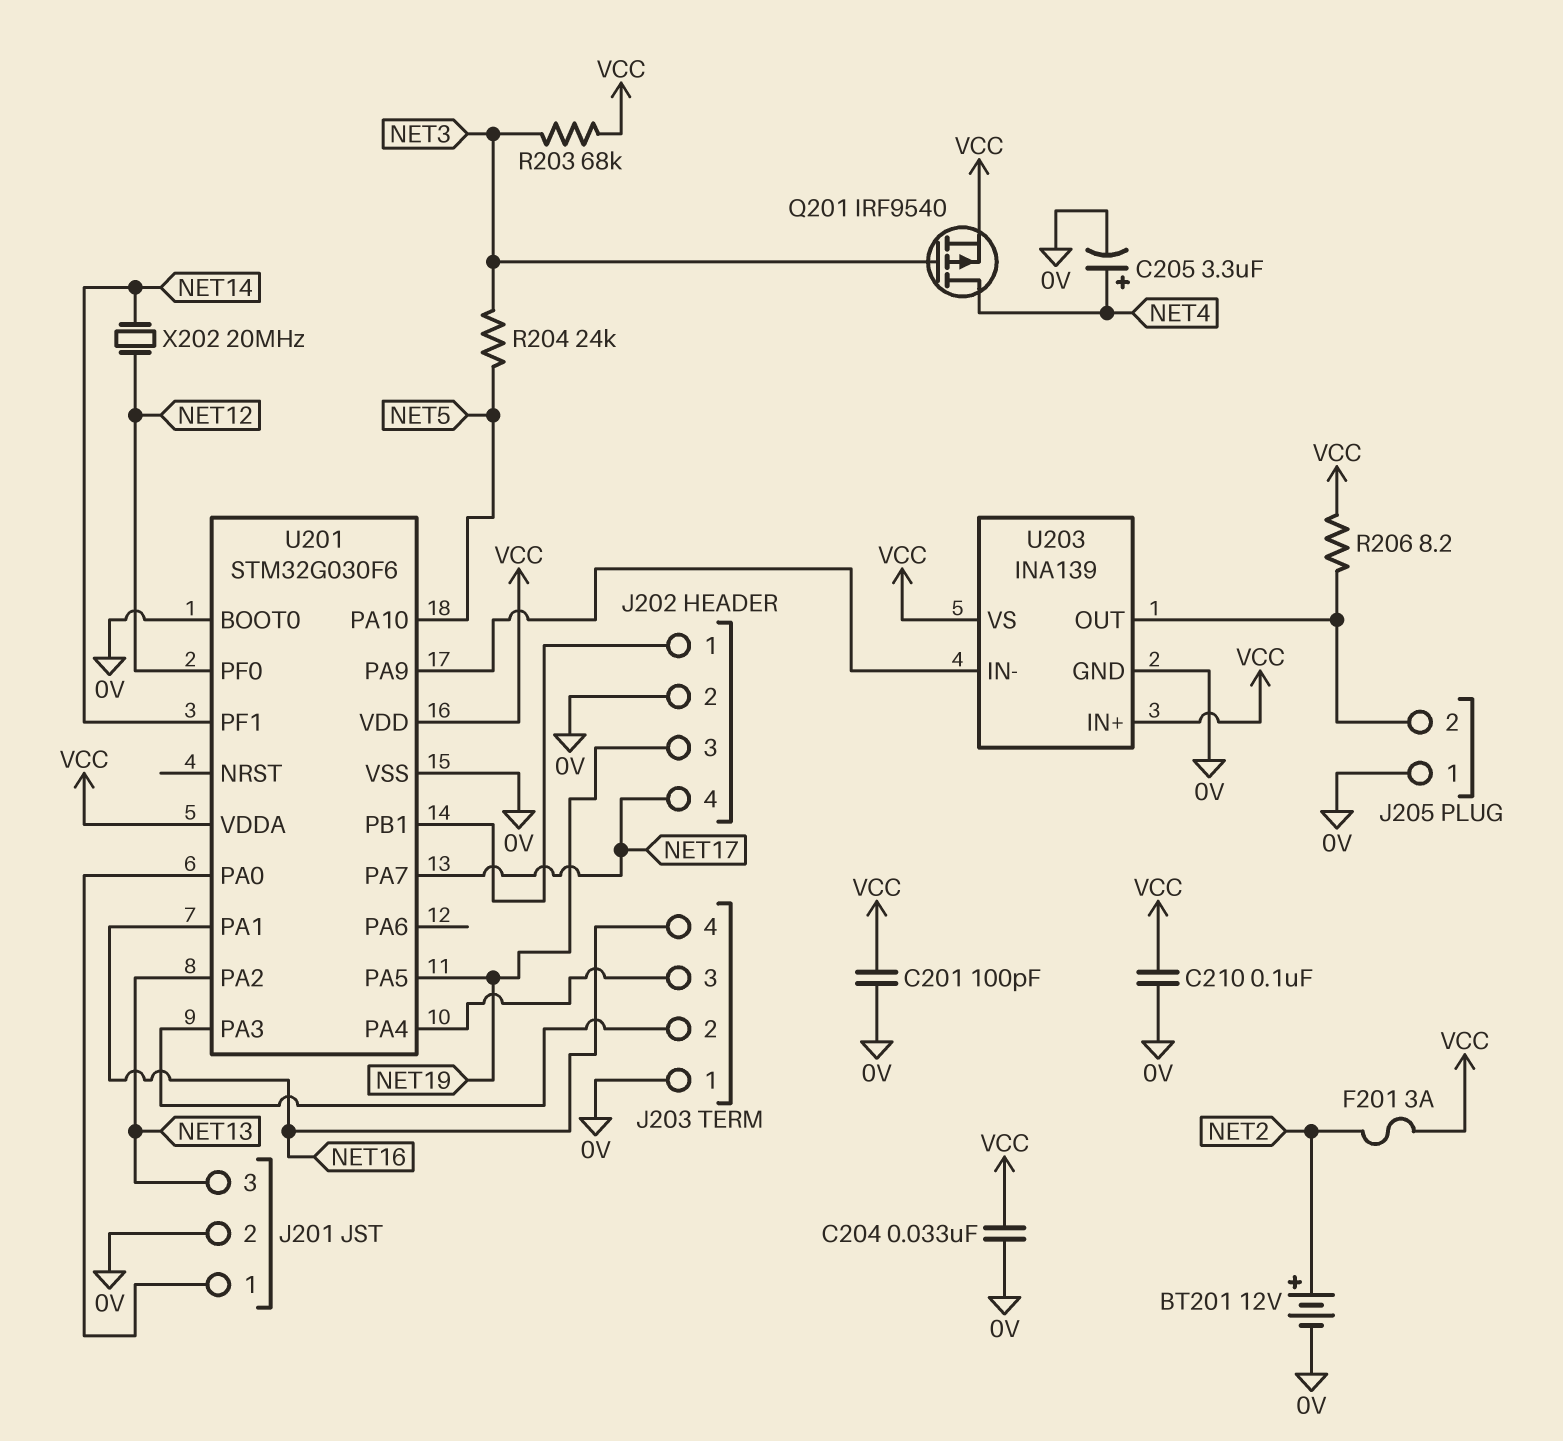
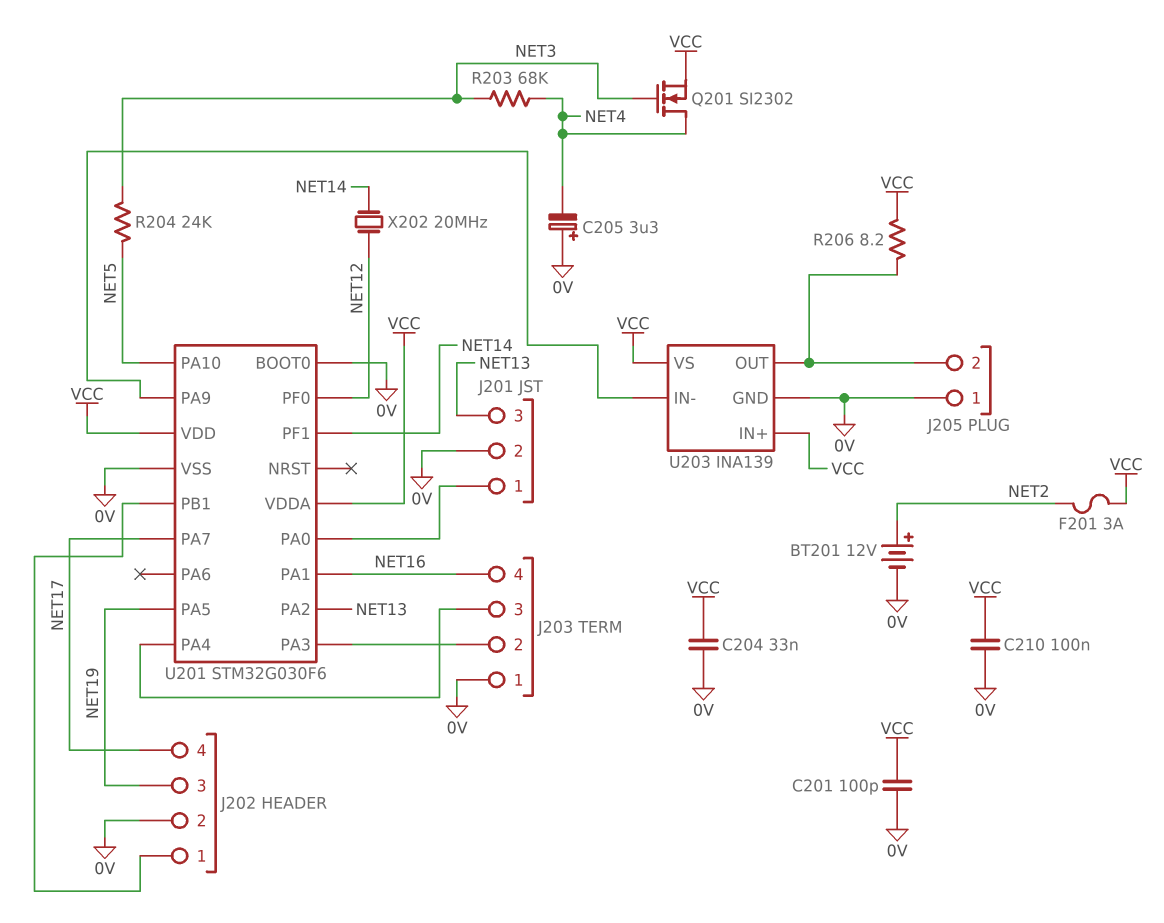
C205: 3.3uF (plus NET4, minus 0V) -> 3.3uF (plus 0V, minus NET4)
Q201: PMOS IRF9540 (G NET3, D NET4, S VCC) -> NMOS SI2302 (G NET3, D NET4, S VCC)
R203: 68k (NET3, VCC) -> 68k (NET3, NET4)

